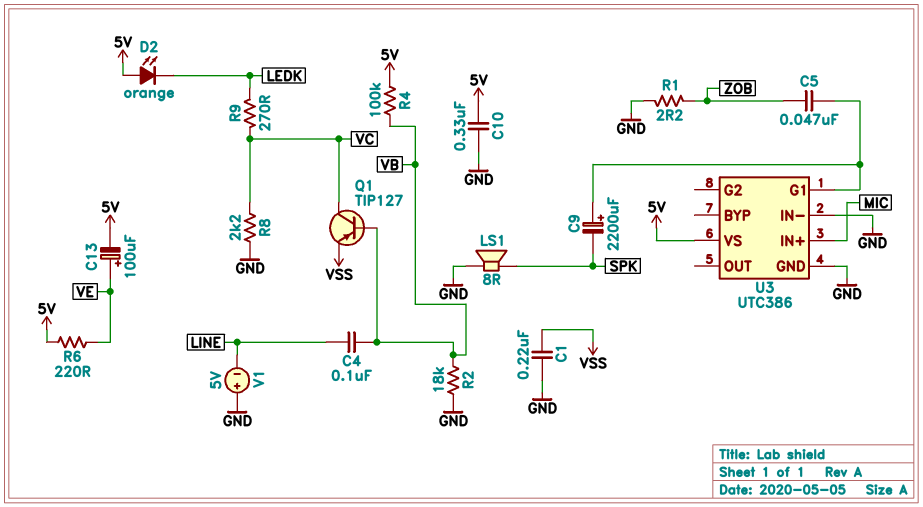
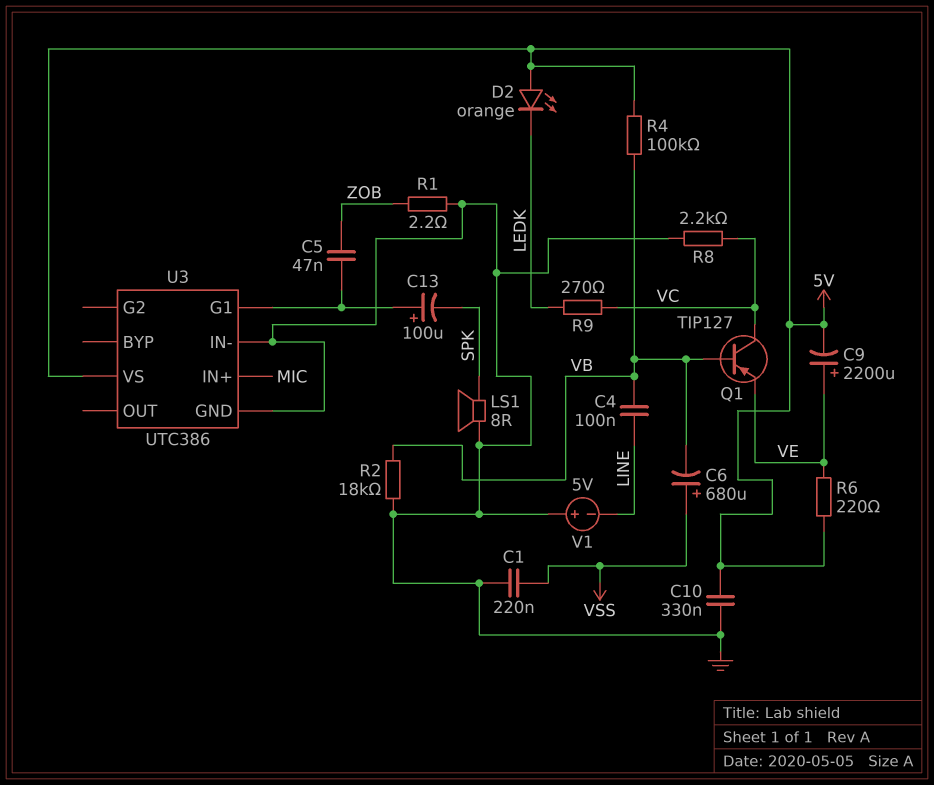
C6: none -> 680uF (plus VSS, minus VB)
C9: 2200uF (plus U3/G1, minus SPK) -> 2200uF (plus VE, minus 5V)
C13: 100uF (plus VE, minus 5V) -> 100uF (plus U3/G1, minus SPK)
Q1: PNP TIP127 (B VB, C VC, E VSS) -> PNP TIP127 (B VB, C VC, E VE)

